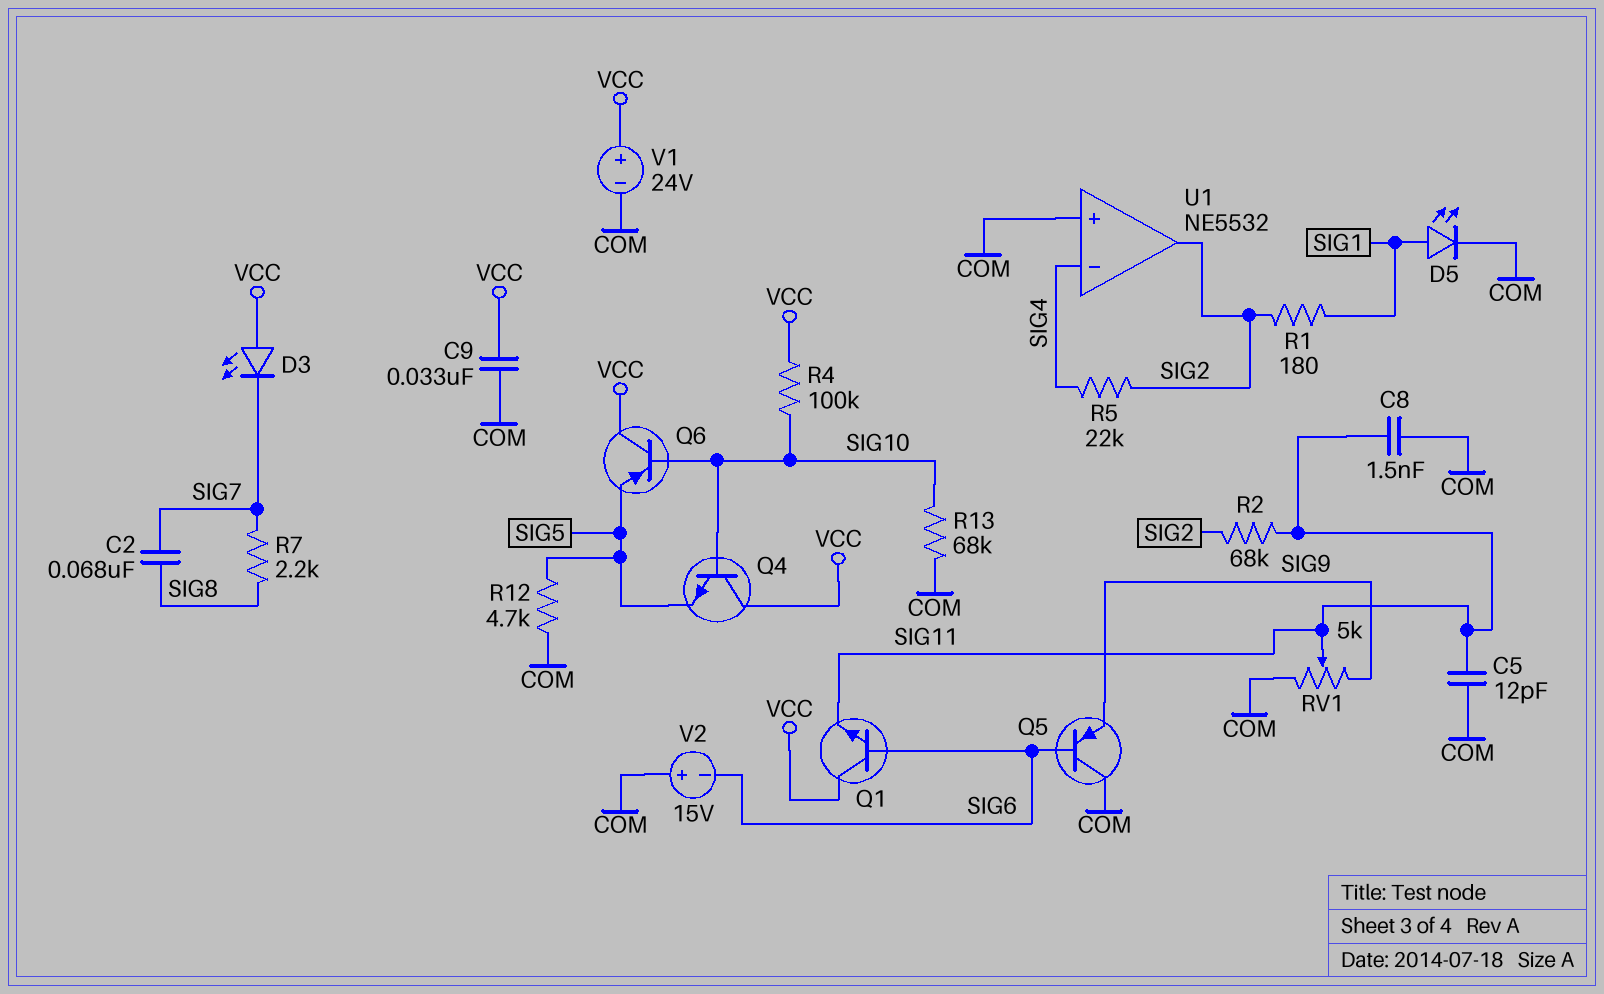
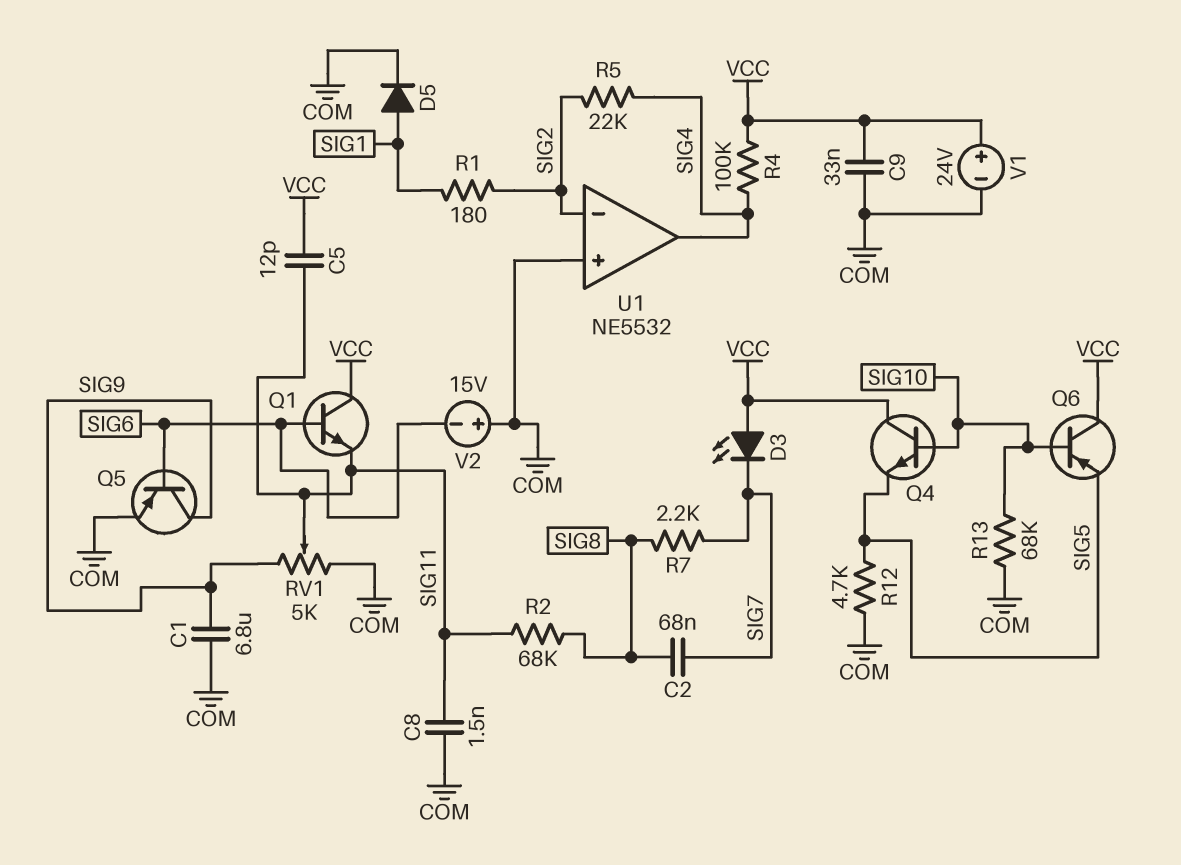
C1: none -> 6.8uF (COM, SIG9)
C5: 12pF (COM, SIG11) -> 12pF (SIG11, VCC)
D5: LED (A SIG1, K COM) -> diode (A SIG1, K COM)
Q5: PNP (B SIG6, C COM, E SIG9) -> PNP (B SIG6, C SIG9, E COM)
R2: 68k (SIG2, SIG11) -> 68k (SIG8, SIG11)
R4: 100k (SIG10, VCC) -> 100k (SIG4, VCC)
U1 pin in-: SIG4 -> SIG2
U1 pin out: SIG2 -> SIG4

